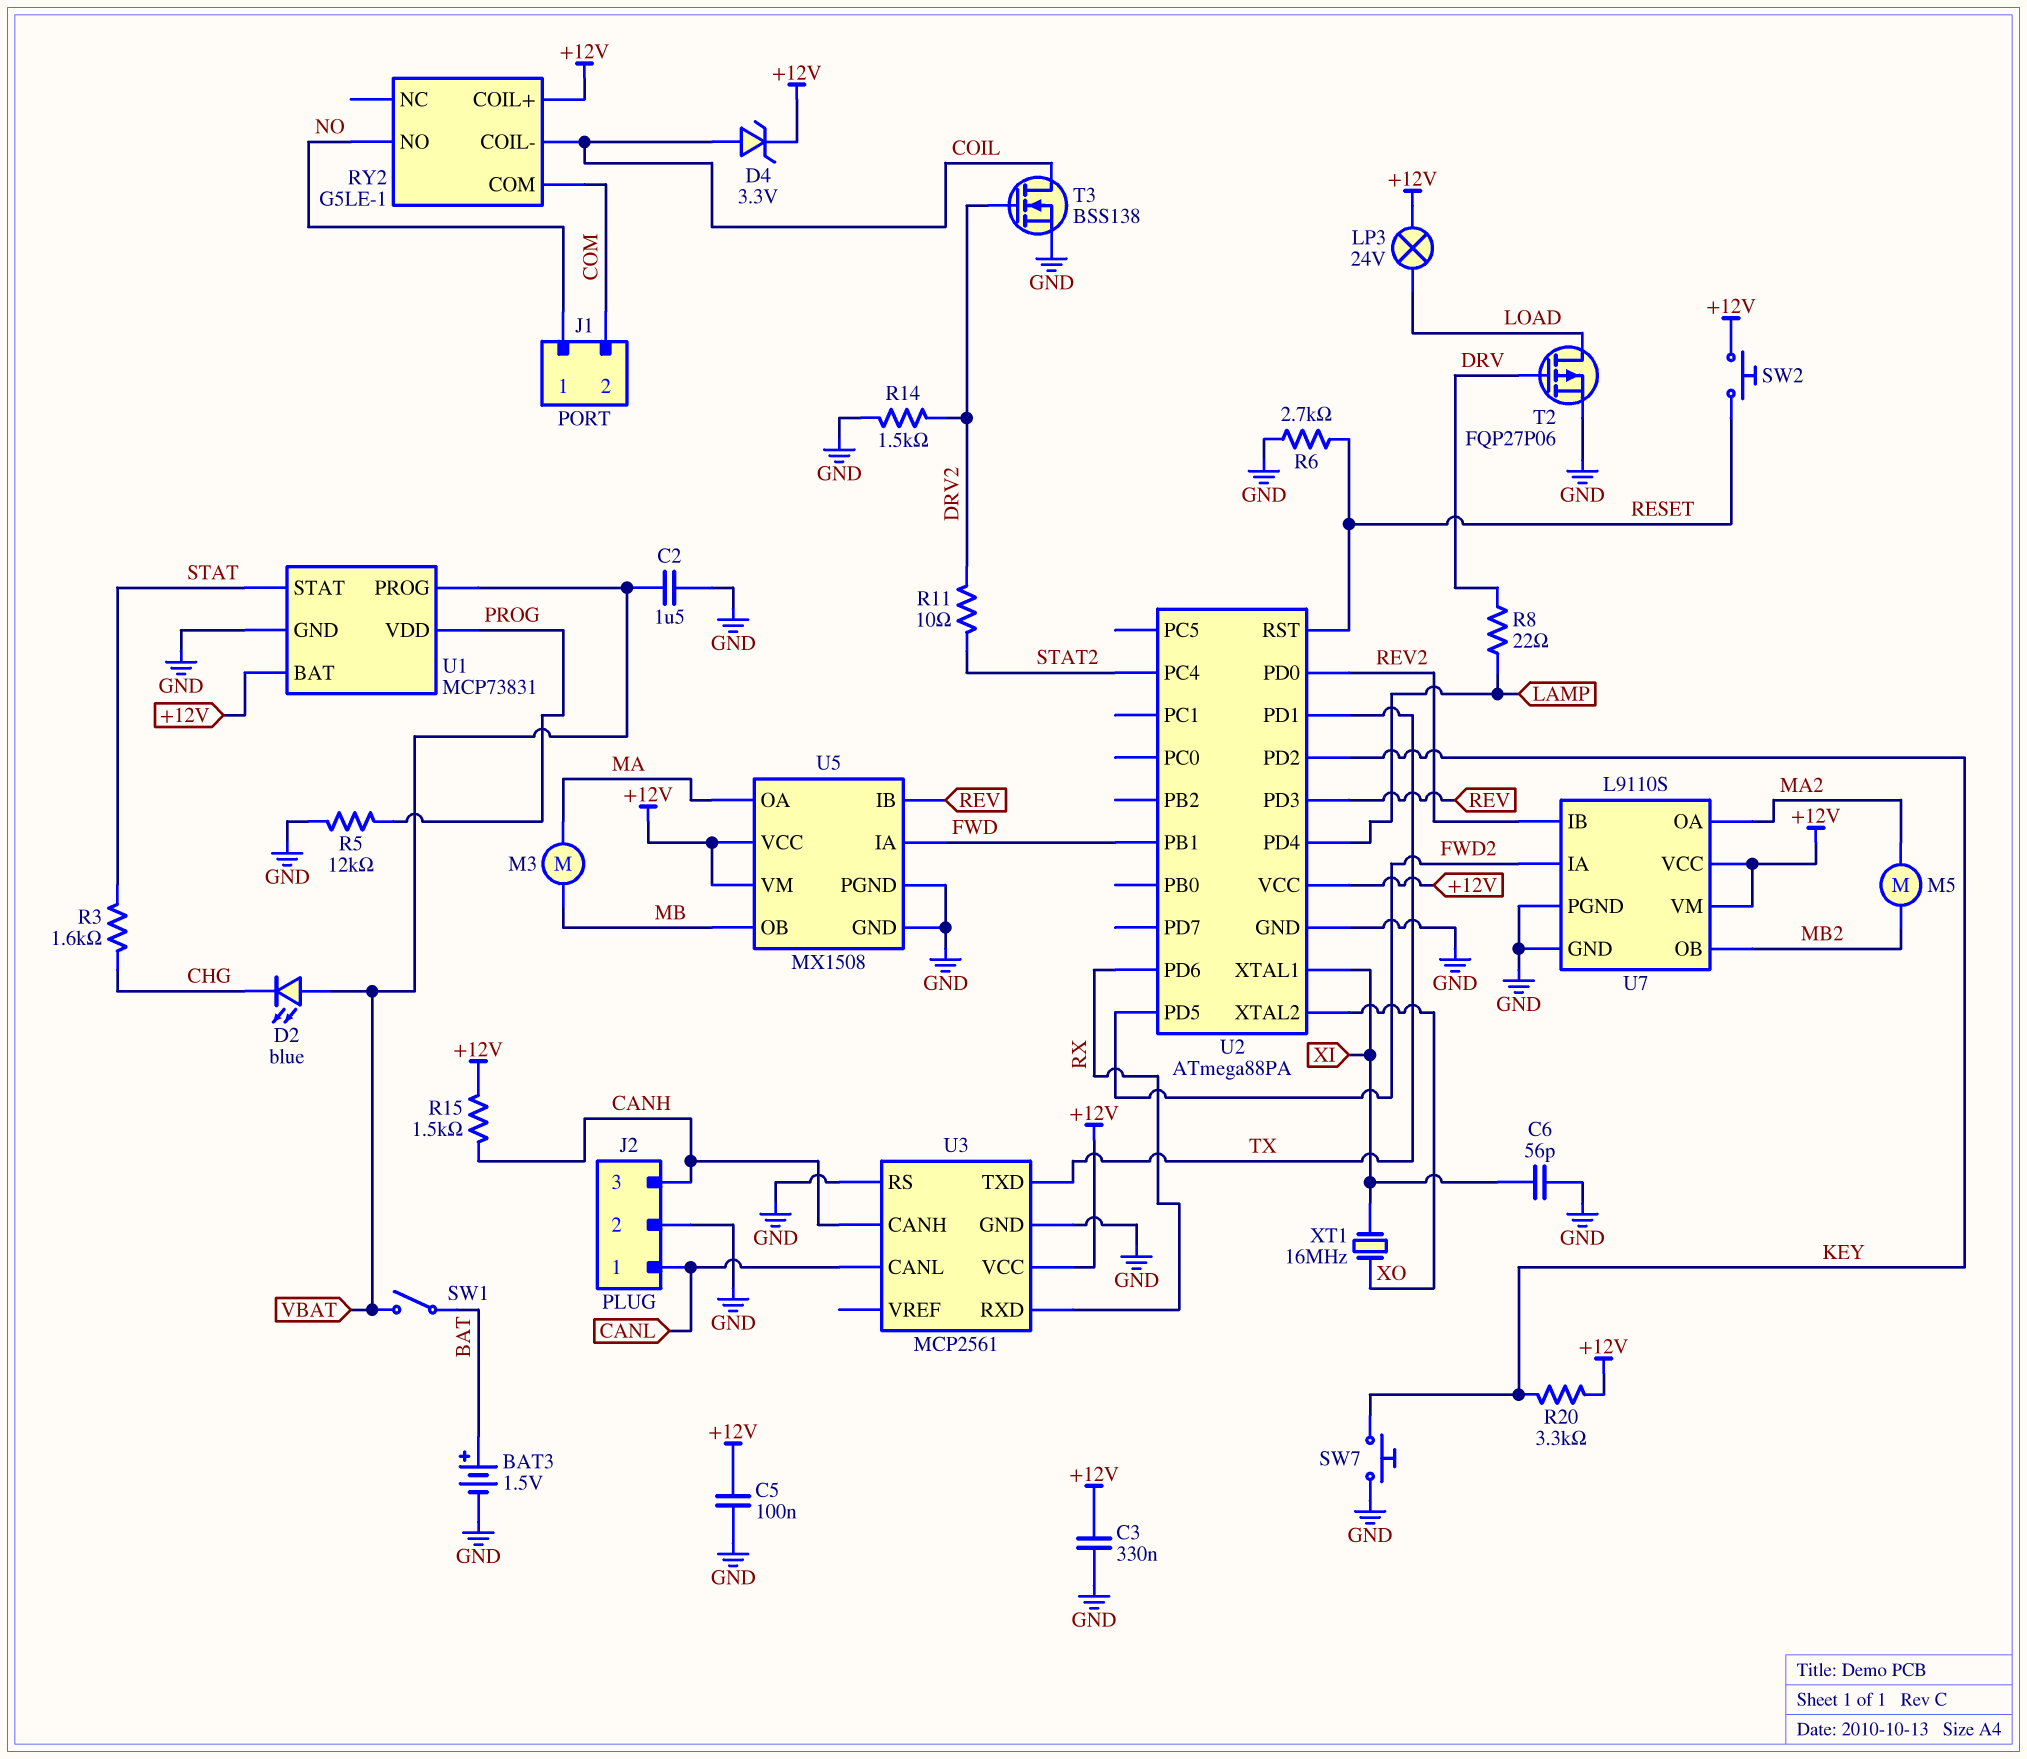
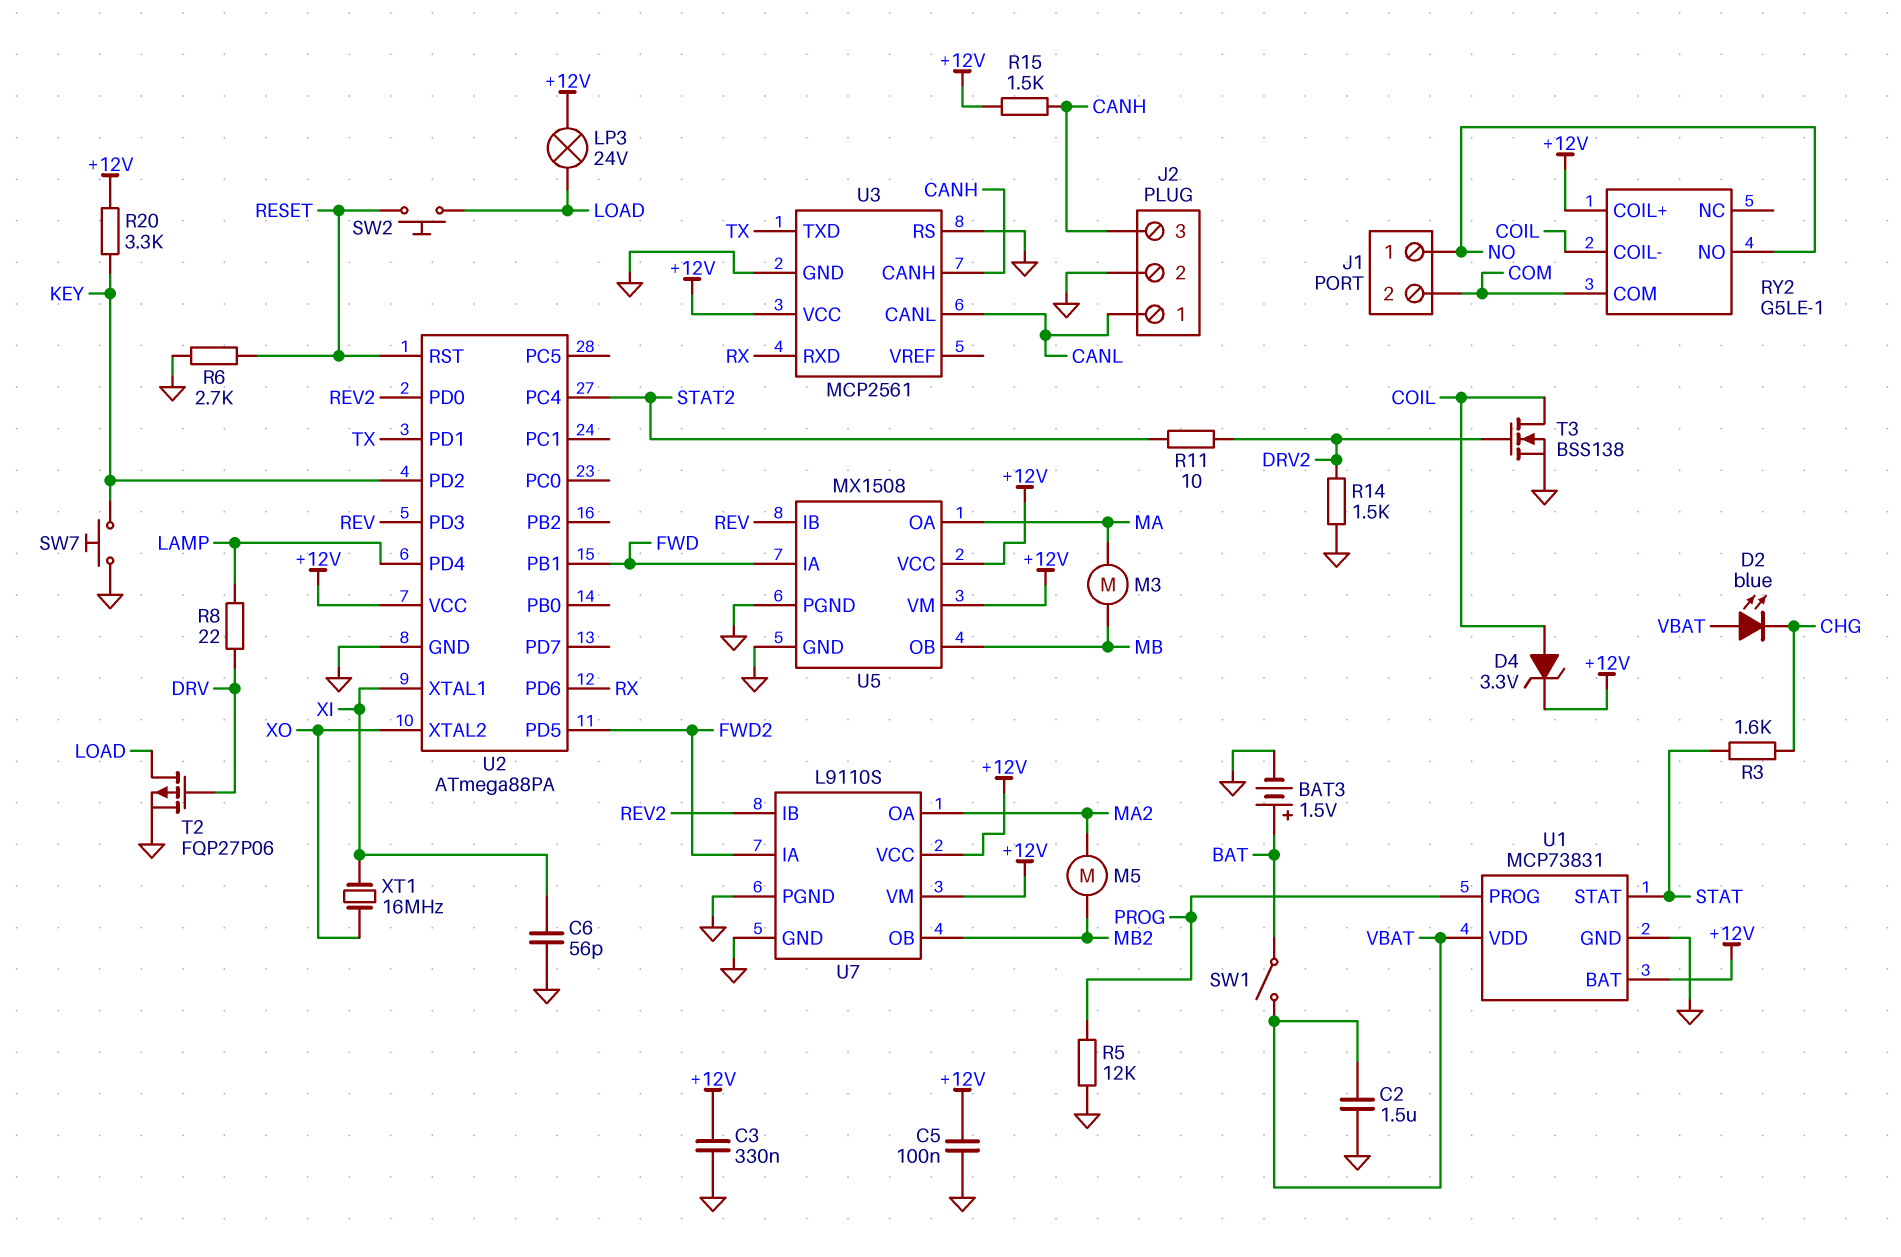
SW2: button (+12V, RESET) -> button (LOAD, RESET)
U1 pin PROG: VBAT -> PROG
U1 pin VDD: PROG -> VBAT

